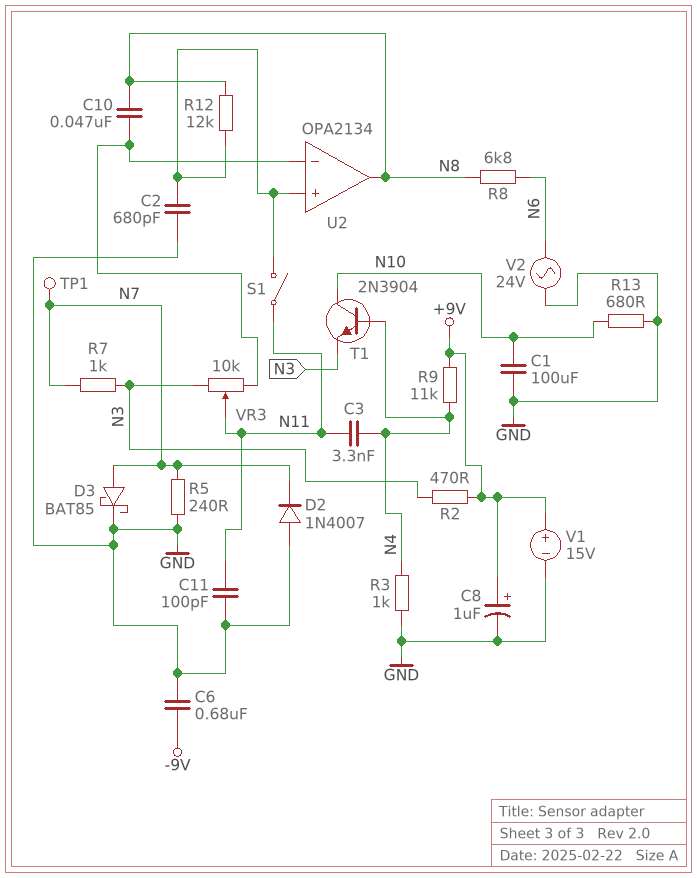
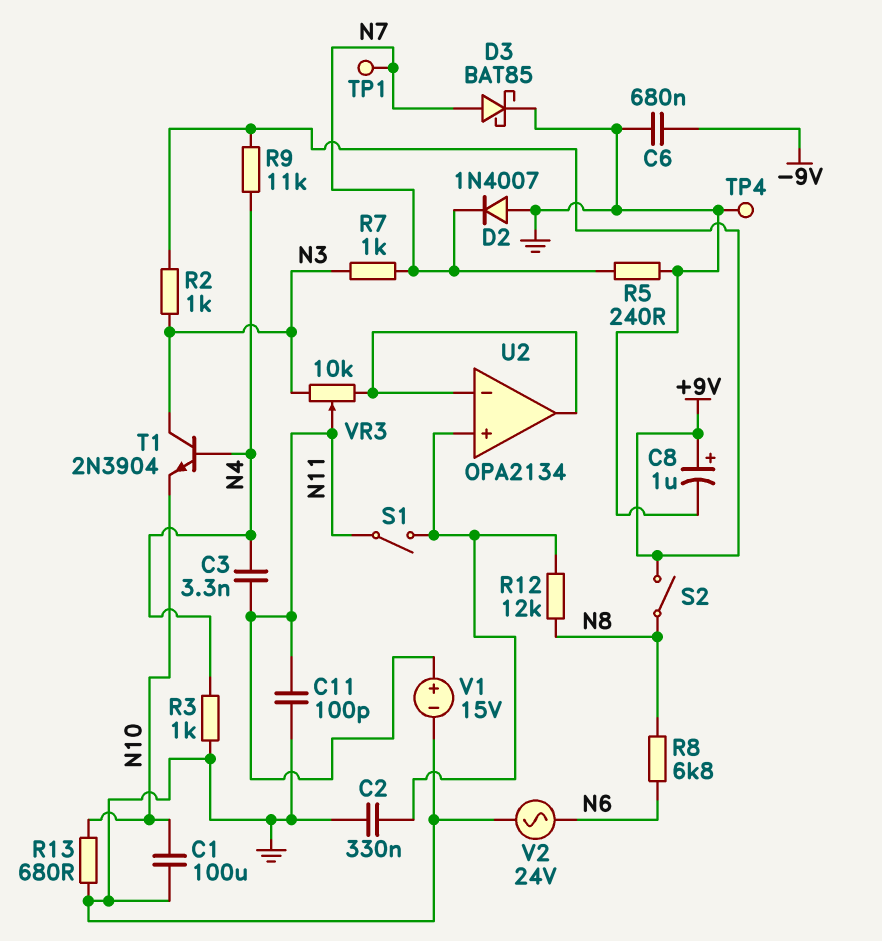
C2: 680pF (GND, U2/in+) -> 330nF (GND, U2/in+)
C10: 47nF (N8, U2/in-) -> none
R2: 470 (+9V, N3) -> 1k (+9V, N3)
S2: none -> switch (+9V, N8)
T1: NPN 2N3904 (B N4, C N10, E N3) -> NPN 2N3904 (B N4, C N3, E N10)
TP4: none -> test point (GND)
U2 pin out: N8 -> U2/in-
V1: 15V (plus +9V, minus GND) -> 15V (plus N11, minus GND)

